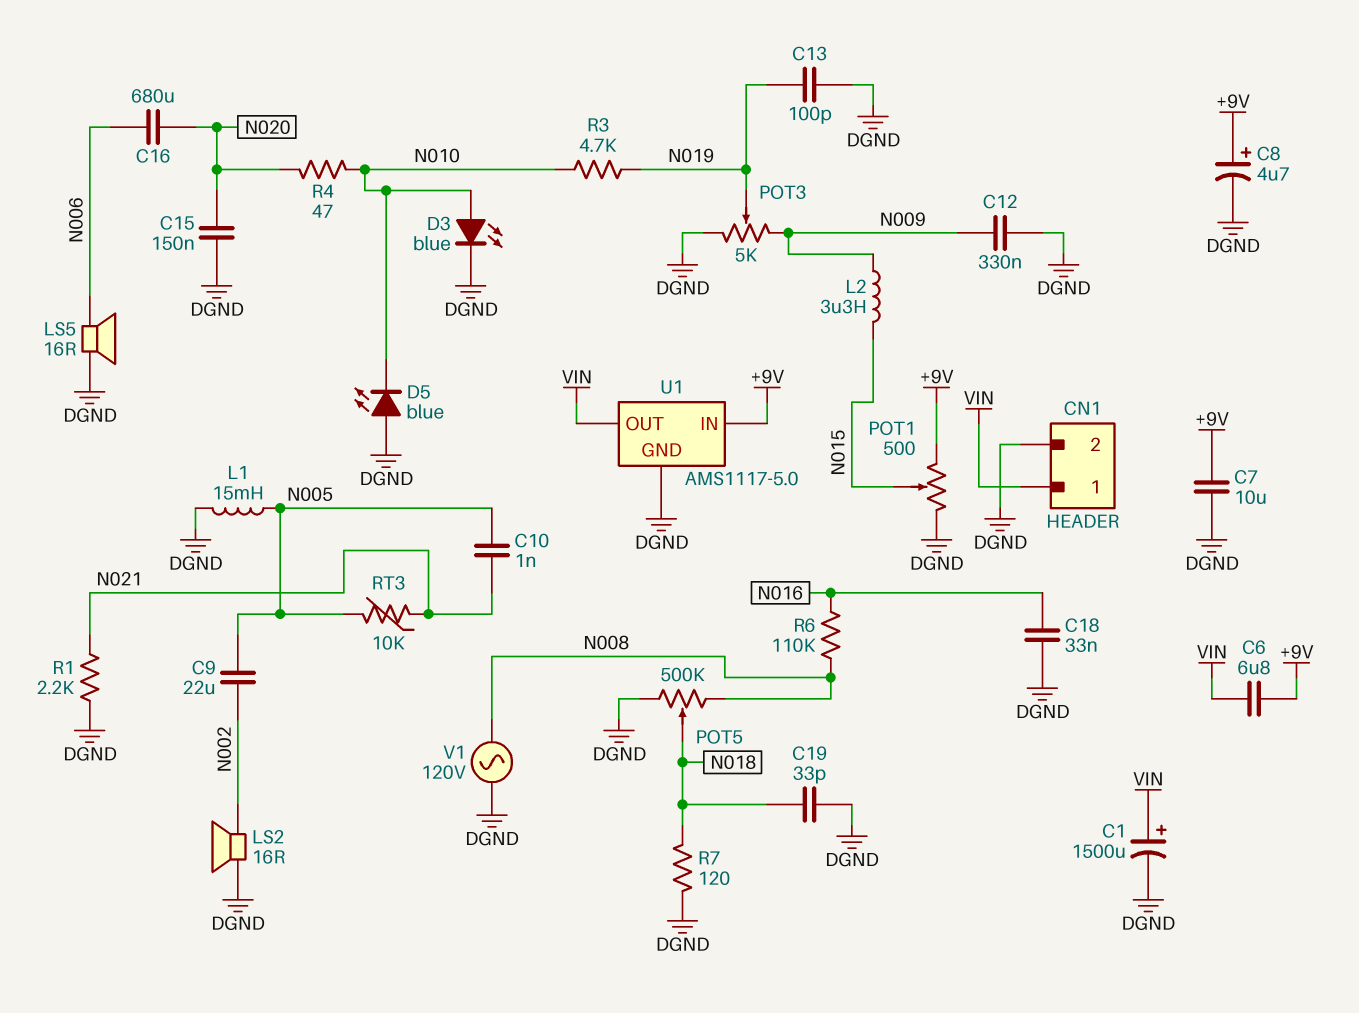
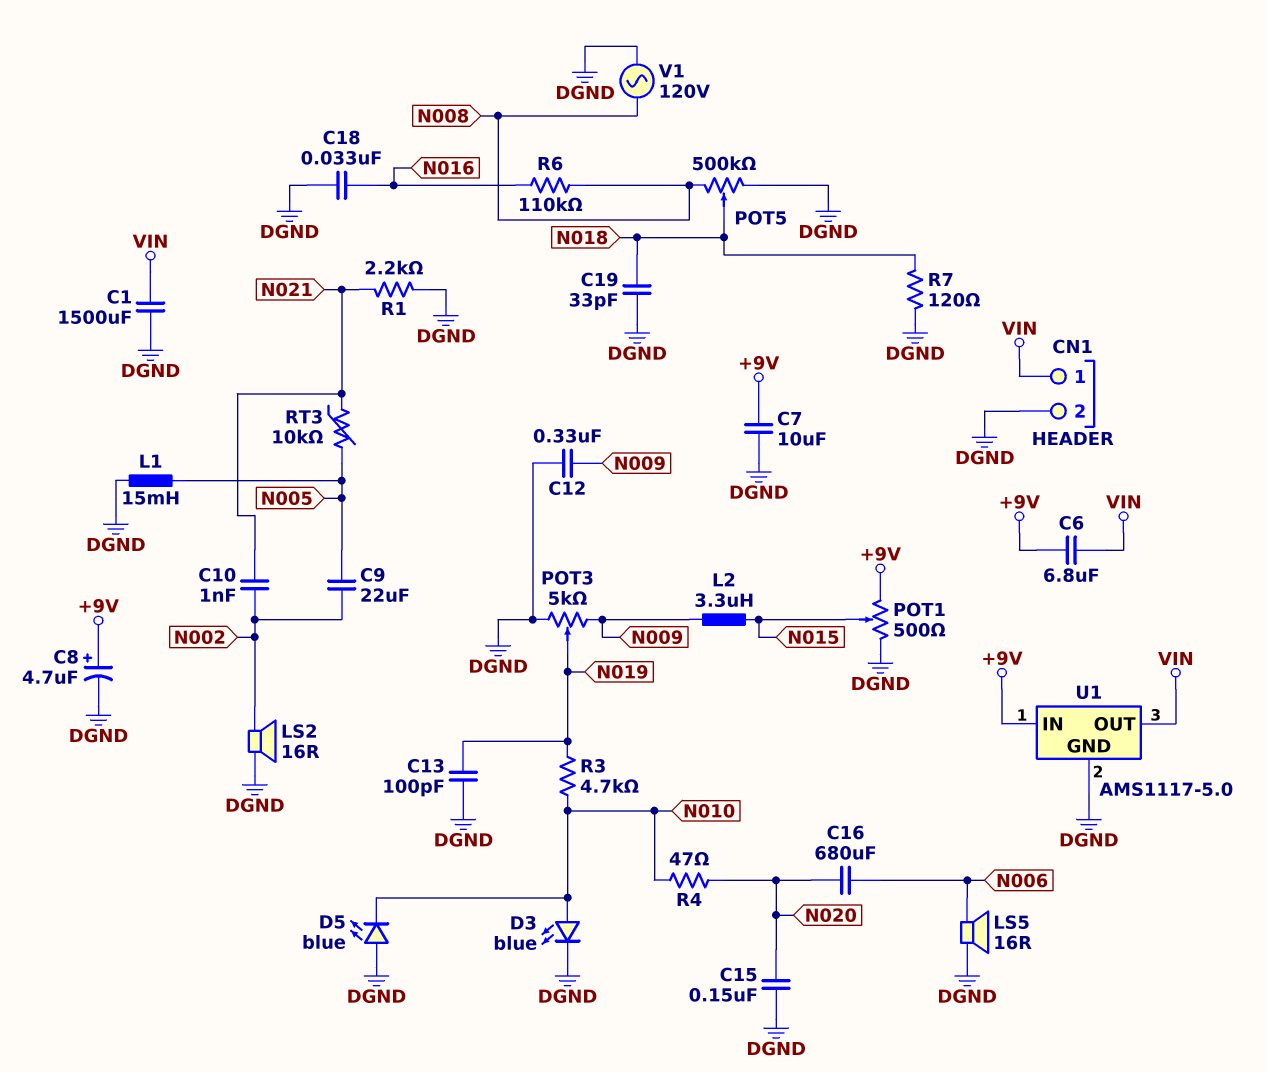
C1: 1500uF (plus VIN, minus DGND) -> 1500uF (DGND, VIN)
C10: 1nF (N005, N021) -> 1nF (N002, N021)

